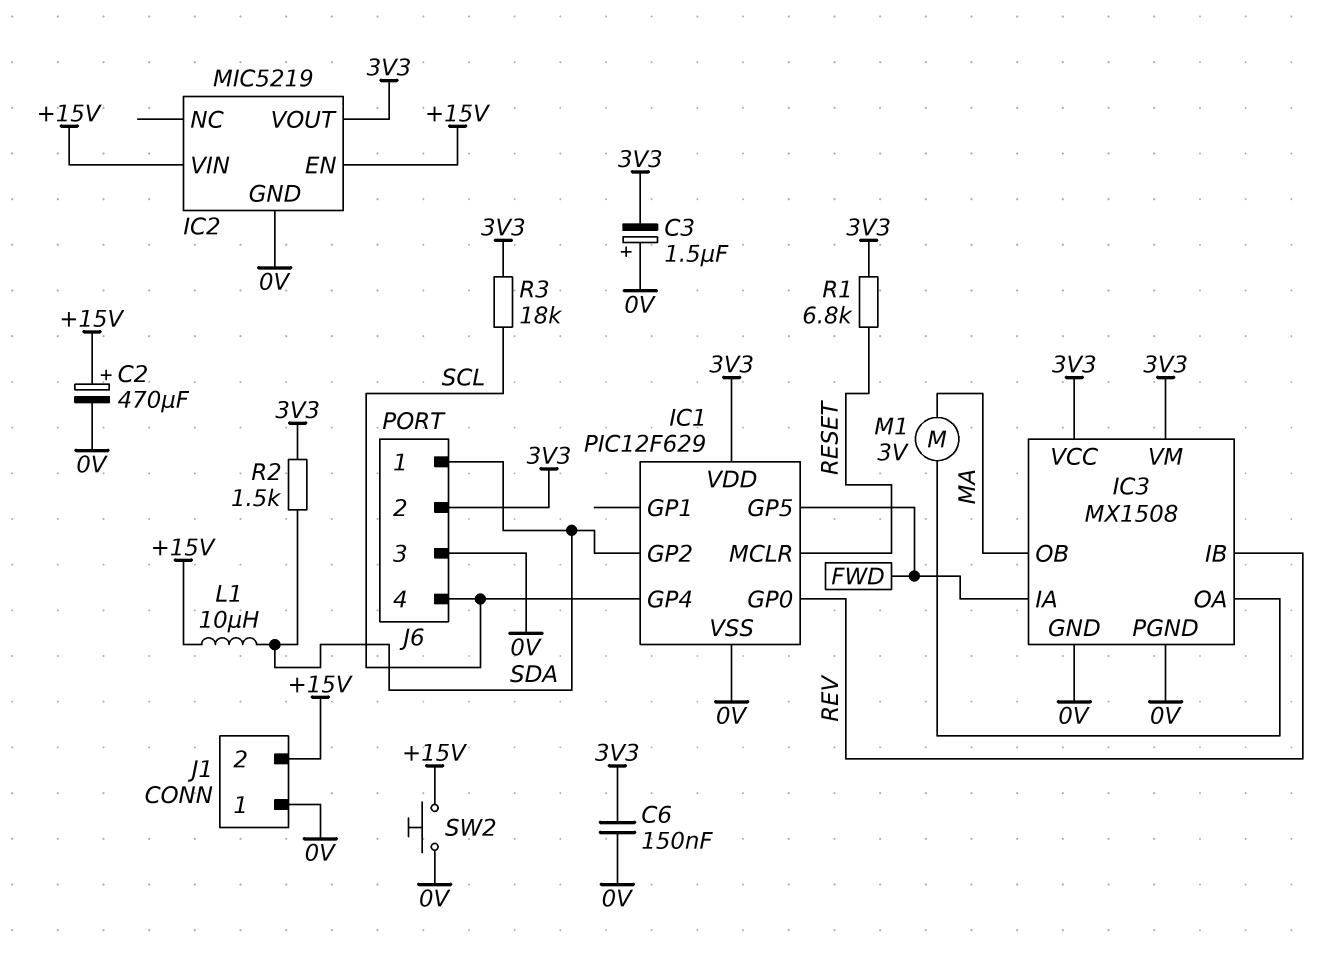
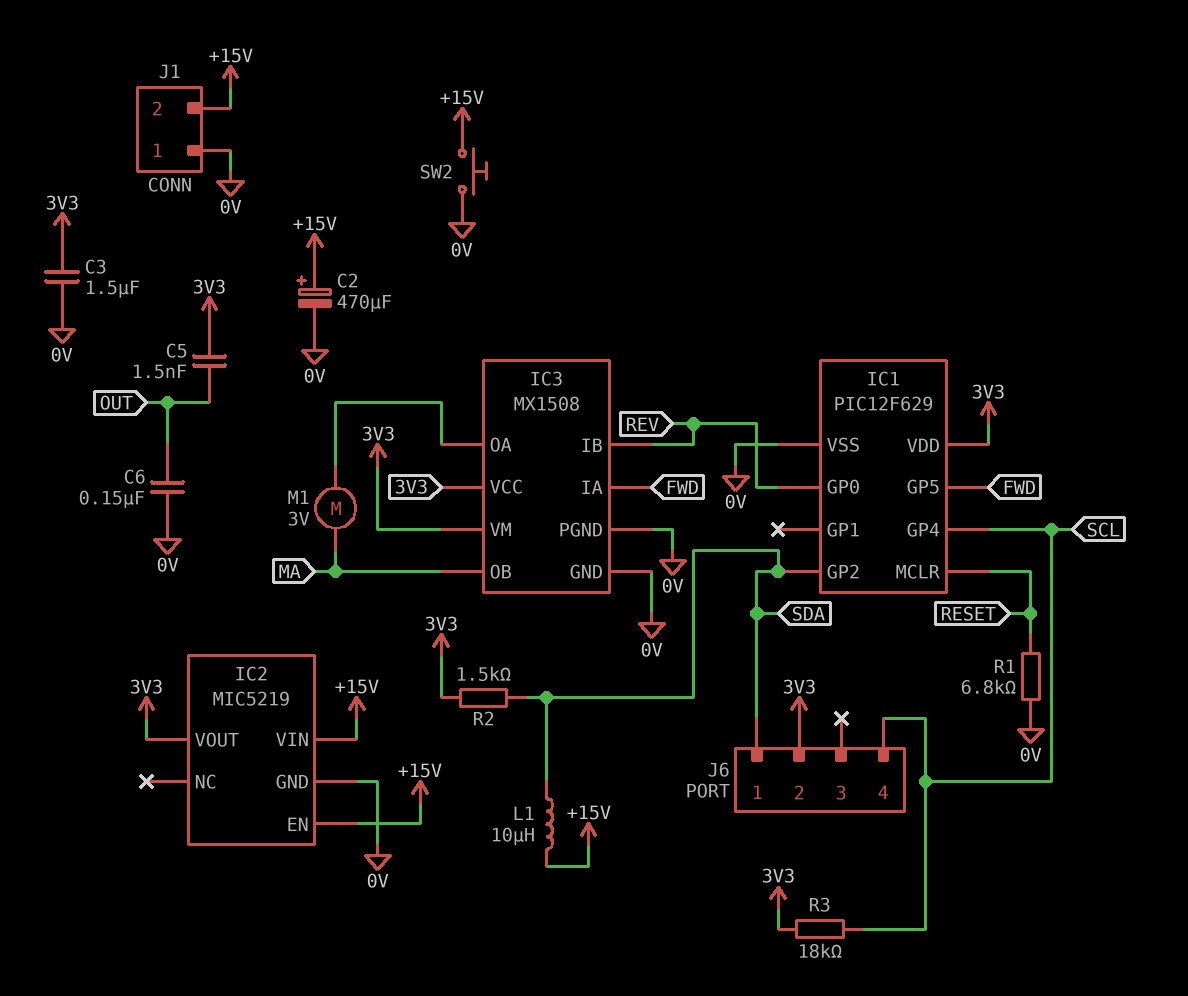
C3: 1.5uF (plus 0V, minus 3V3) -> 1.5uF (0V, 3V3)
C5: none -> 1.5nF (3V3, OUT)
C6: 150nF (0V, 3V3) -> 150nF (0V, OUT)
J6 pin 3: 0V -> none
R1: 6.8k (3V3, RESET) -> 6.8k (0V, RESET)

